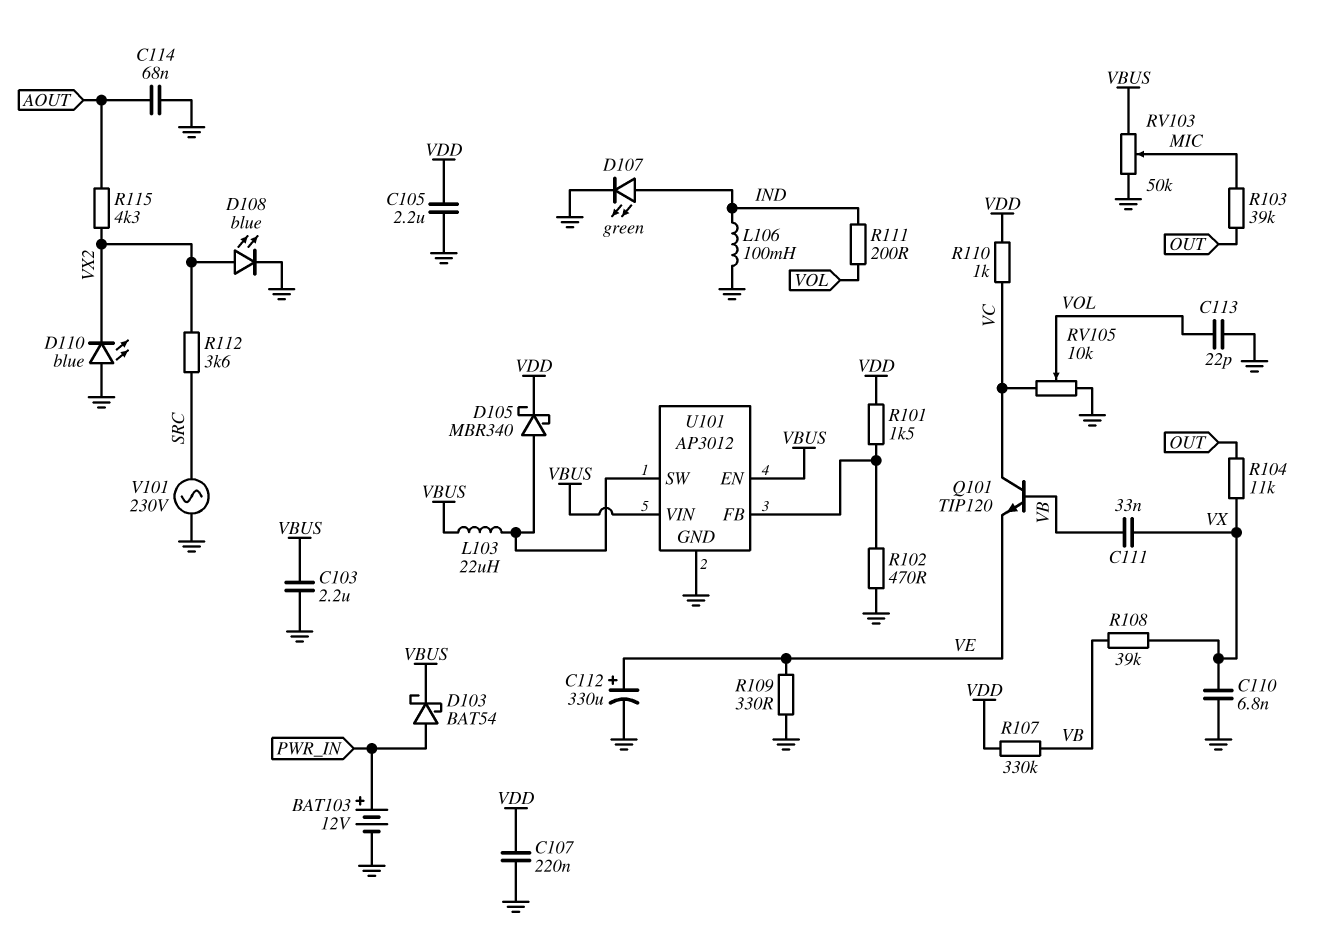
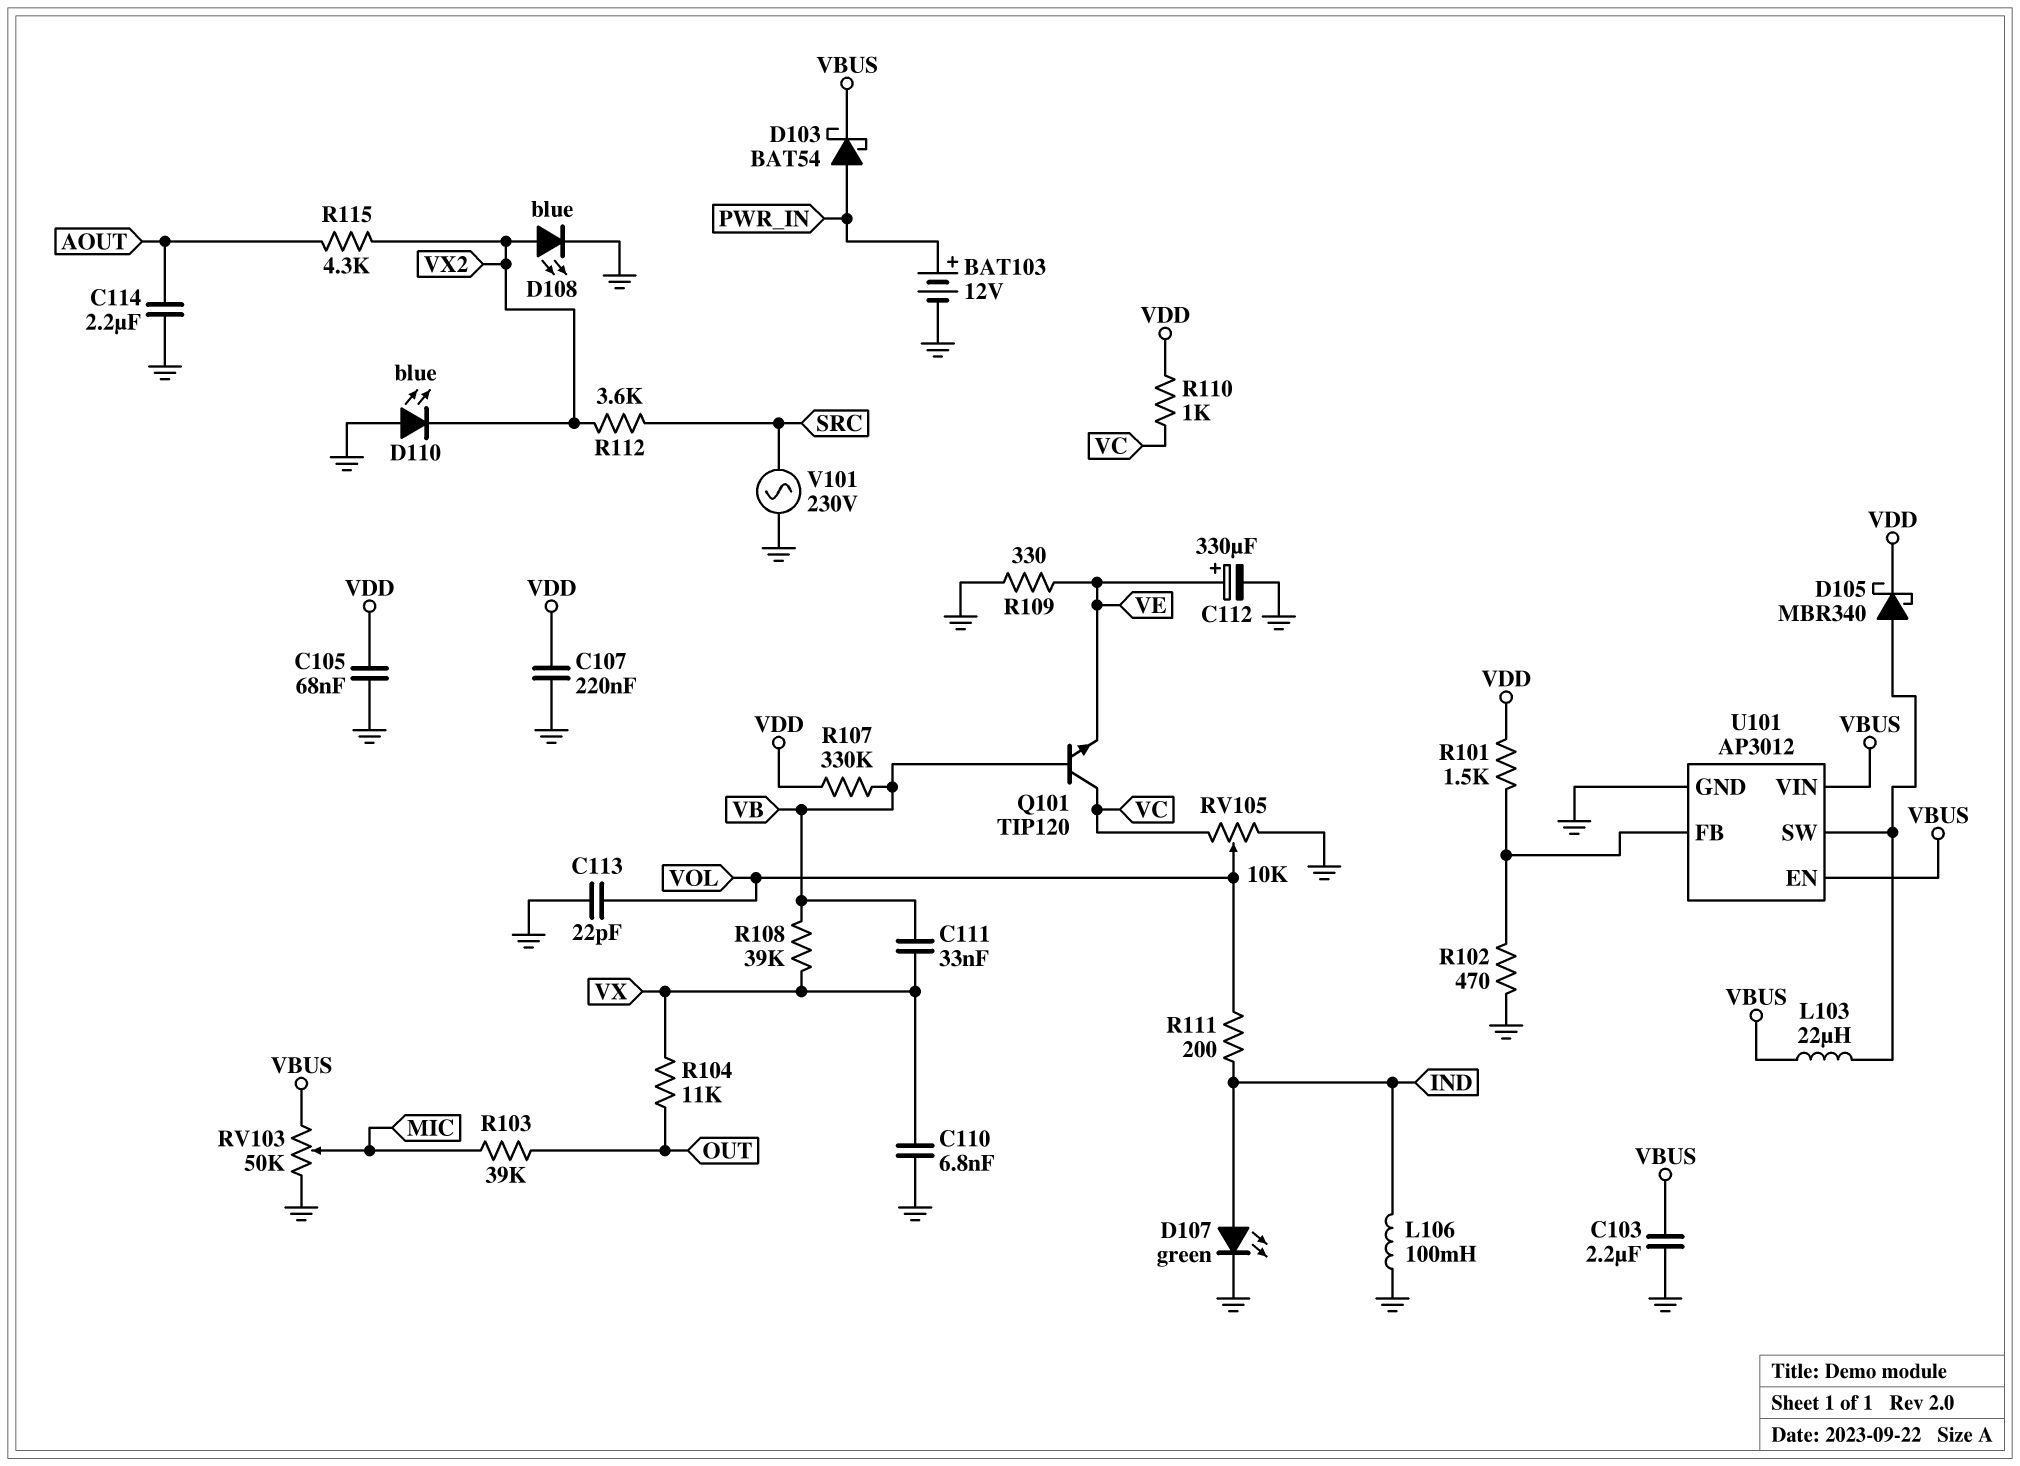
C105: 2.2uF (GND, VDD) -> 68nF (GND, VDD)
C114: 68nF (AOUT, GND) -> 2.2uF (AOUT, GND)

